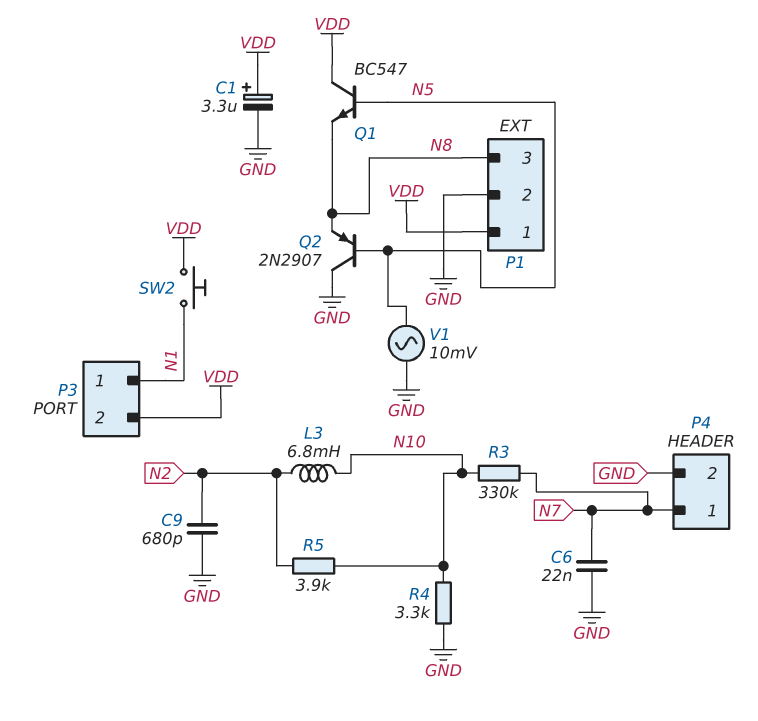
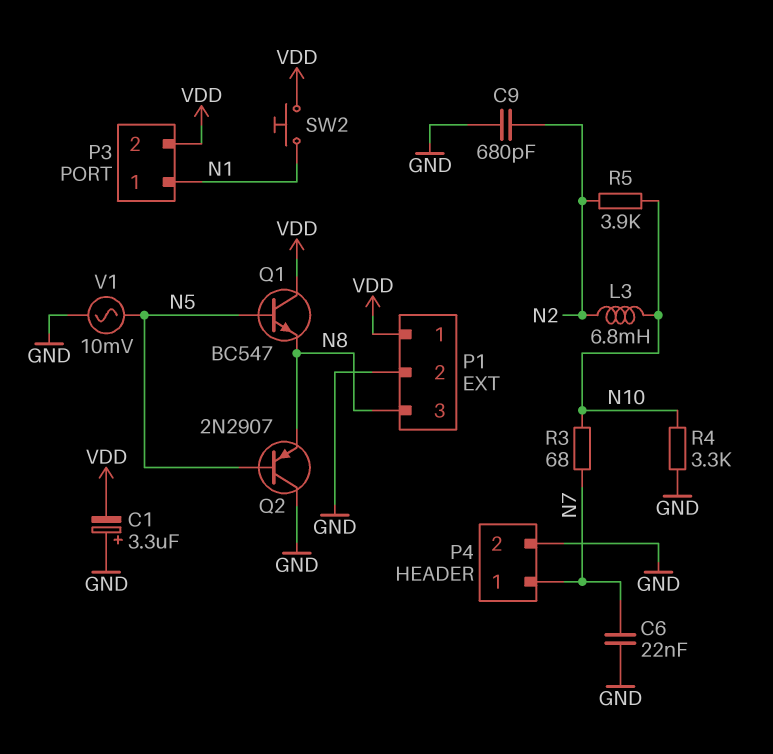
C1: 3.3uF (plus VDD, minus GND) -> 3.3uF (plus GND, minus VDD)
R3: 330k (N7, N10) -> 68 (N7, N10)

